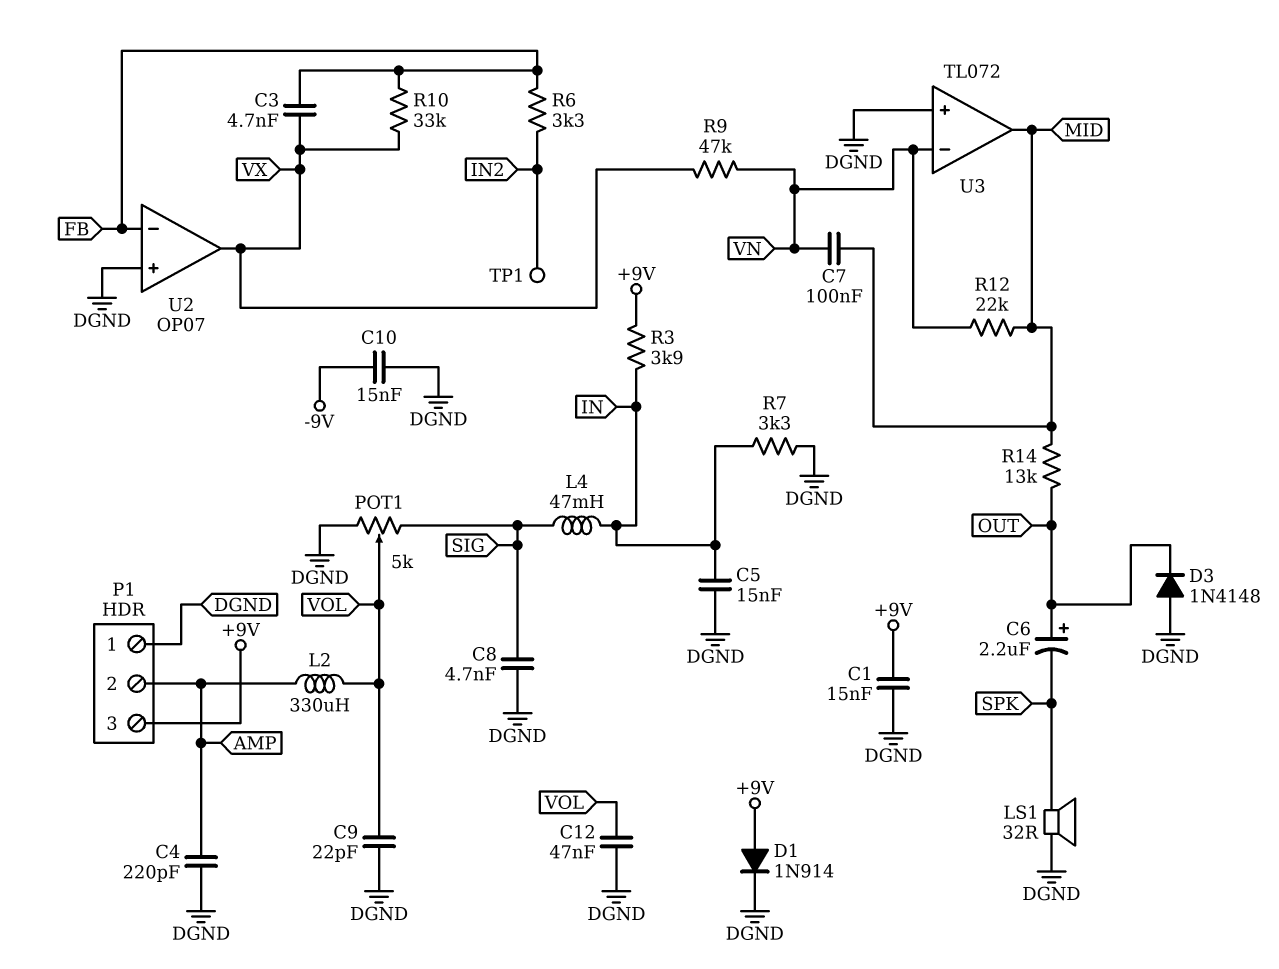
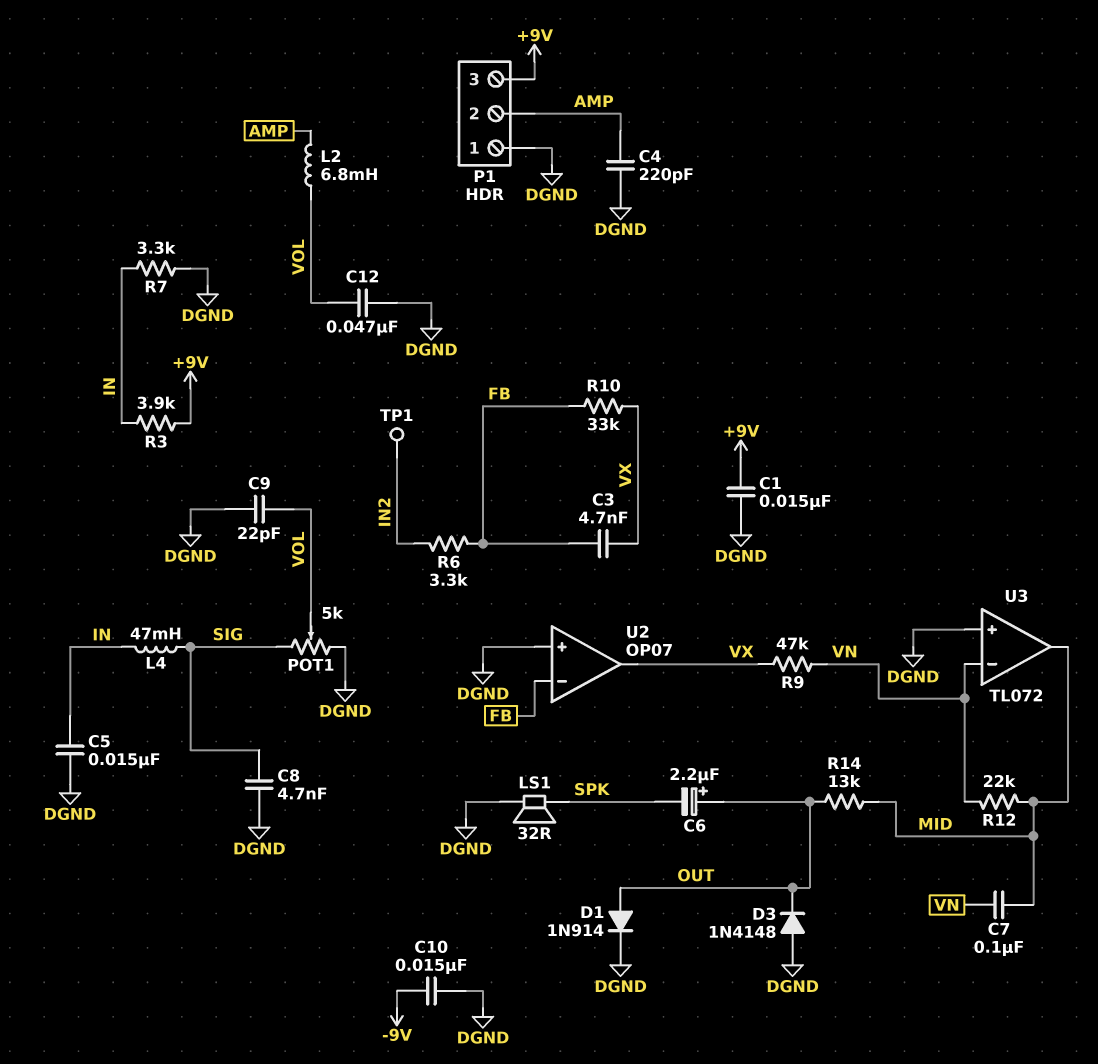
D1: diode 1N914 (A +9V, K DGND) -> diode 1N914 (A OUT, K DGND)
L2: 330uH (AMP, VOL) -> 6.8mH (AMP, VOL)

